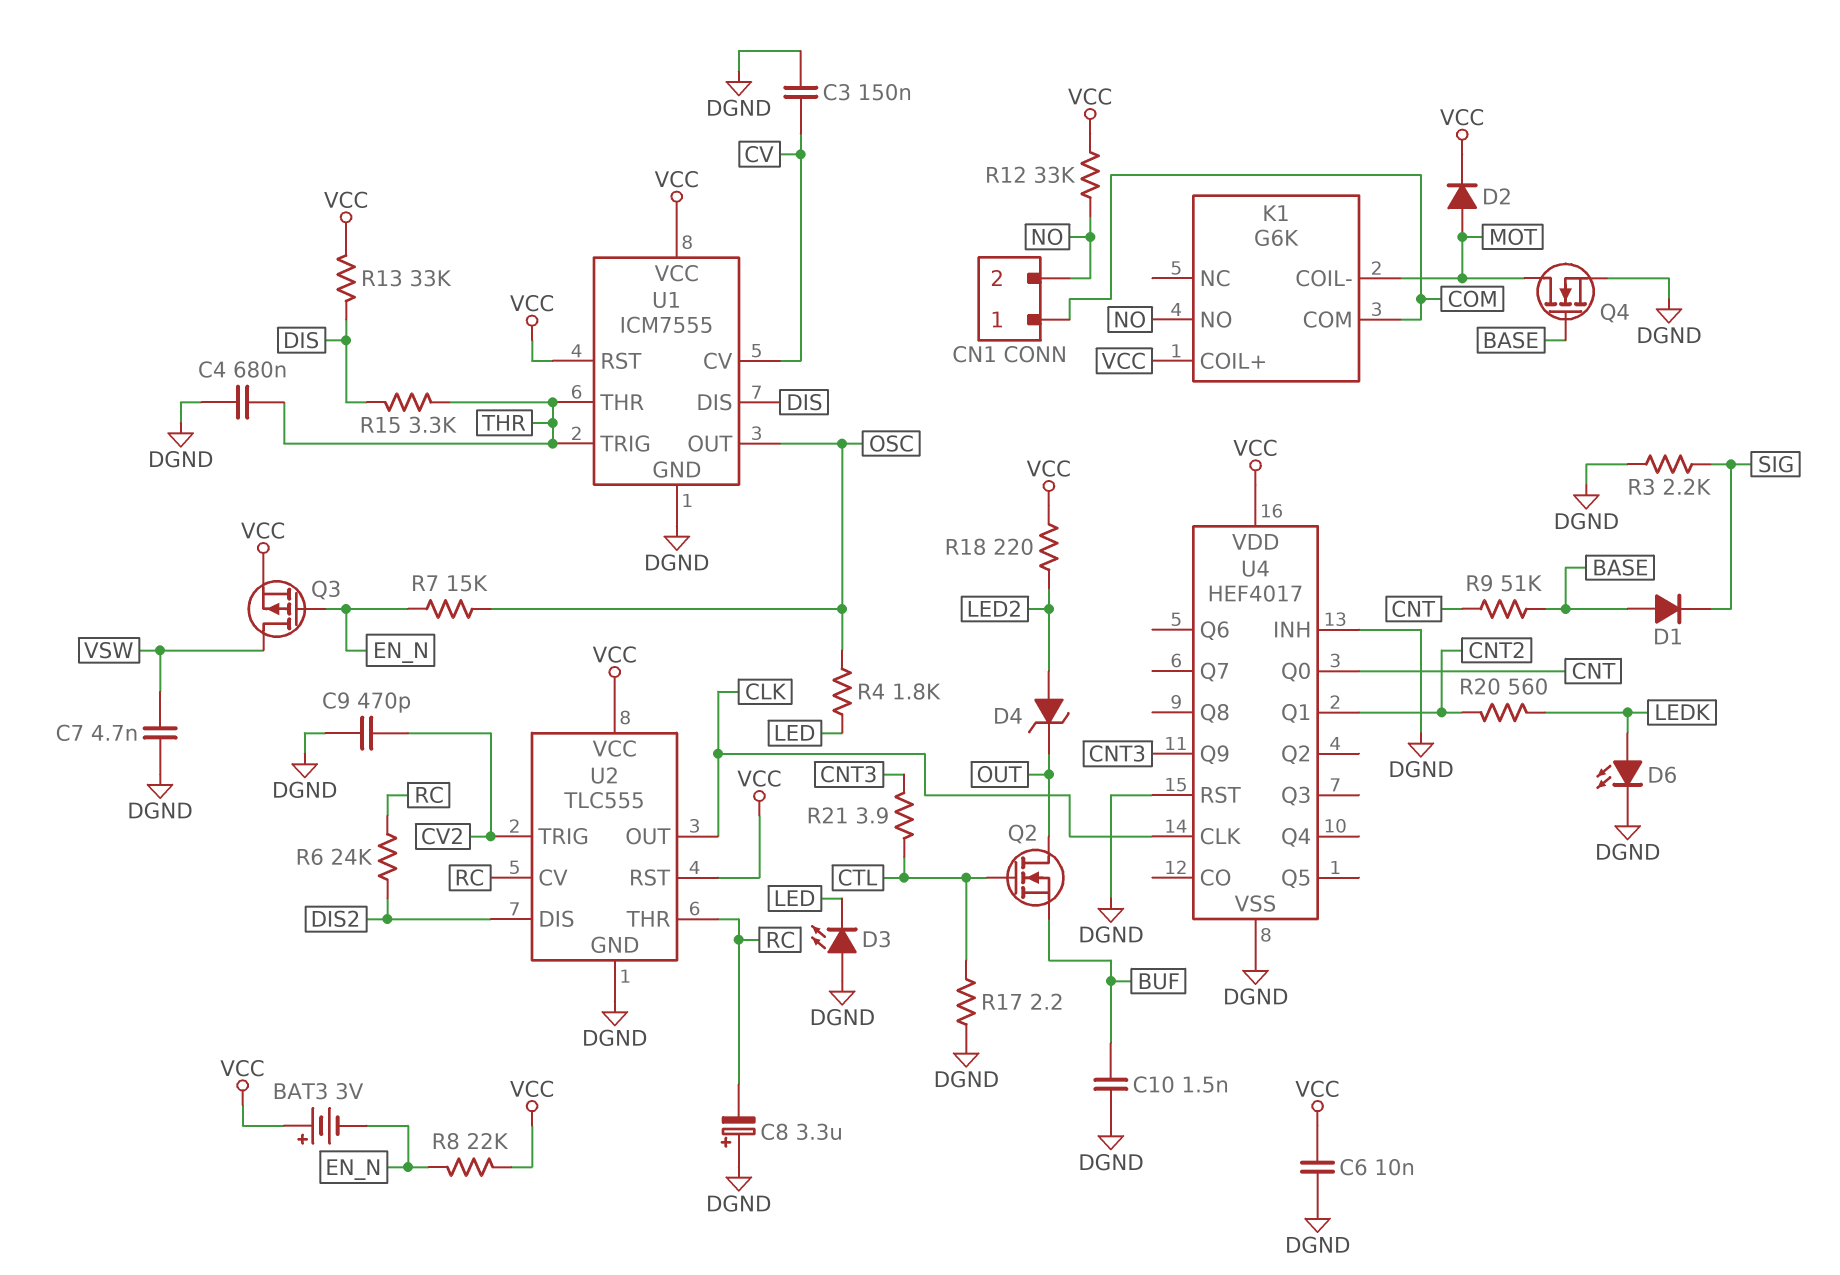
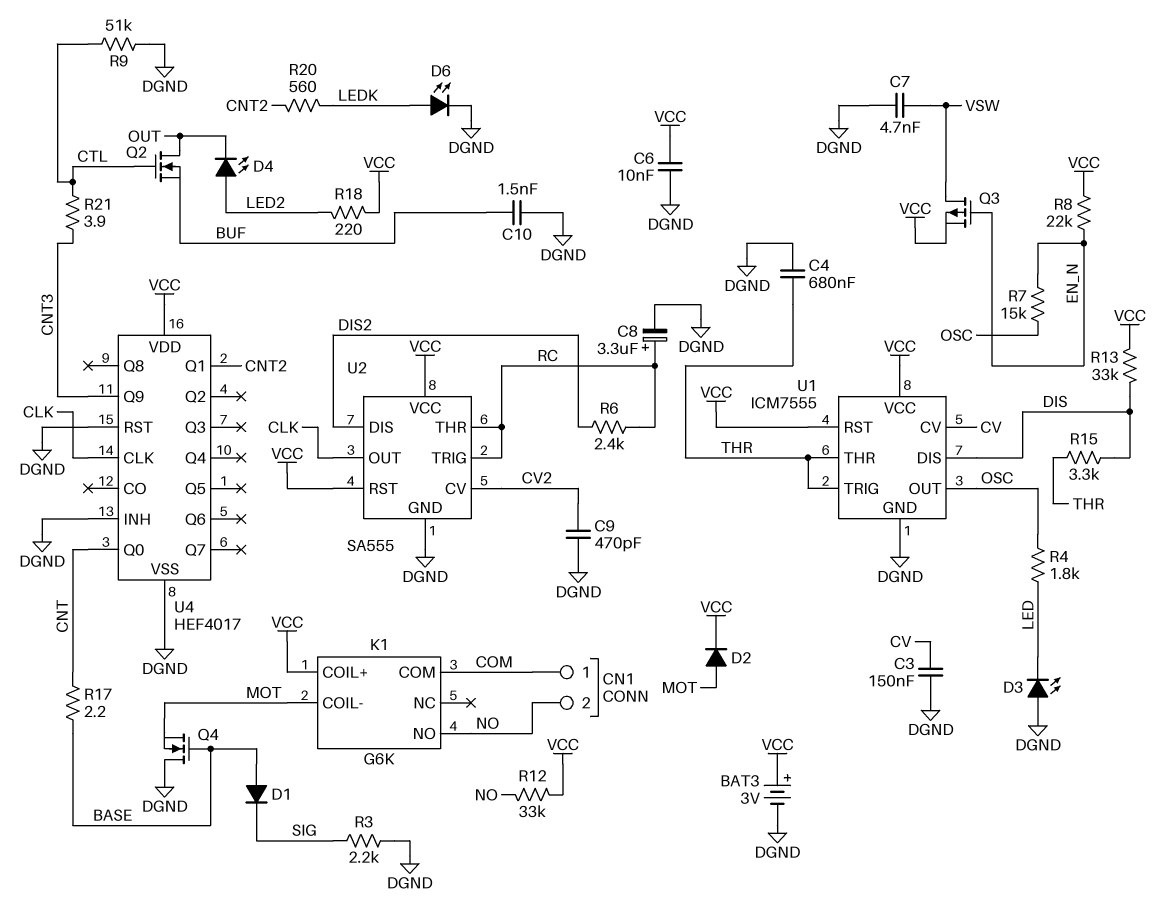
BAT3: 3V (plus VCC, minus EN_N) -> 3V (plus VCC, minus DGND)
C8: 3.3uF (plus DGND, minus RC) -> 3.3uF (plus RC, minus DGND)
D4: zener (A LED2, K OUT) -> LED (A LED2, K OUT)
Q4: NMOS (G BASE, D MOT, S DGND) -> NMOS (G BASE, D DGND, S MOT)
R6: 24k (DIS2, RC) -> 2.4k (DIS2, RC)
R9: 51k (BASE, CNT) -> 51k (CTL, DGND)
R17: 2.2 (CTL, DGND) -> 2.2 (BASE, CNT)
U2: TLC555 -> SA555
U2 pin CV: RC -> CV2
U2 pin TRIG: CV2 -> RC

